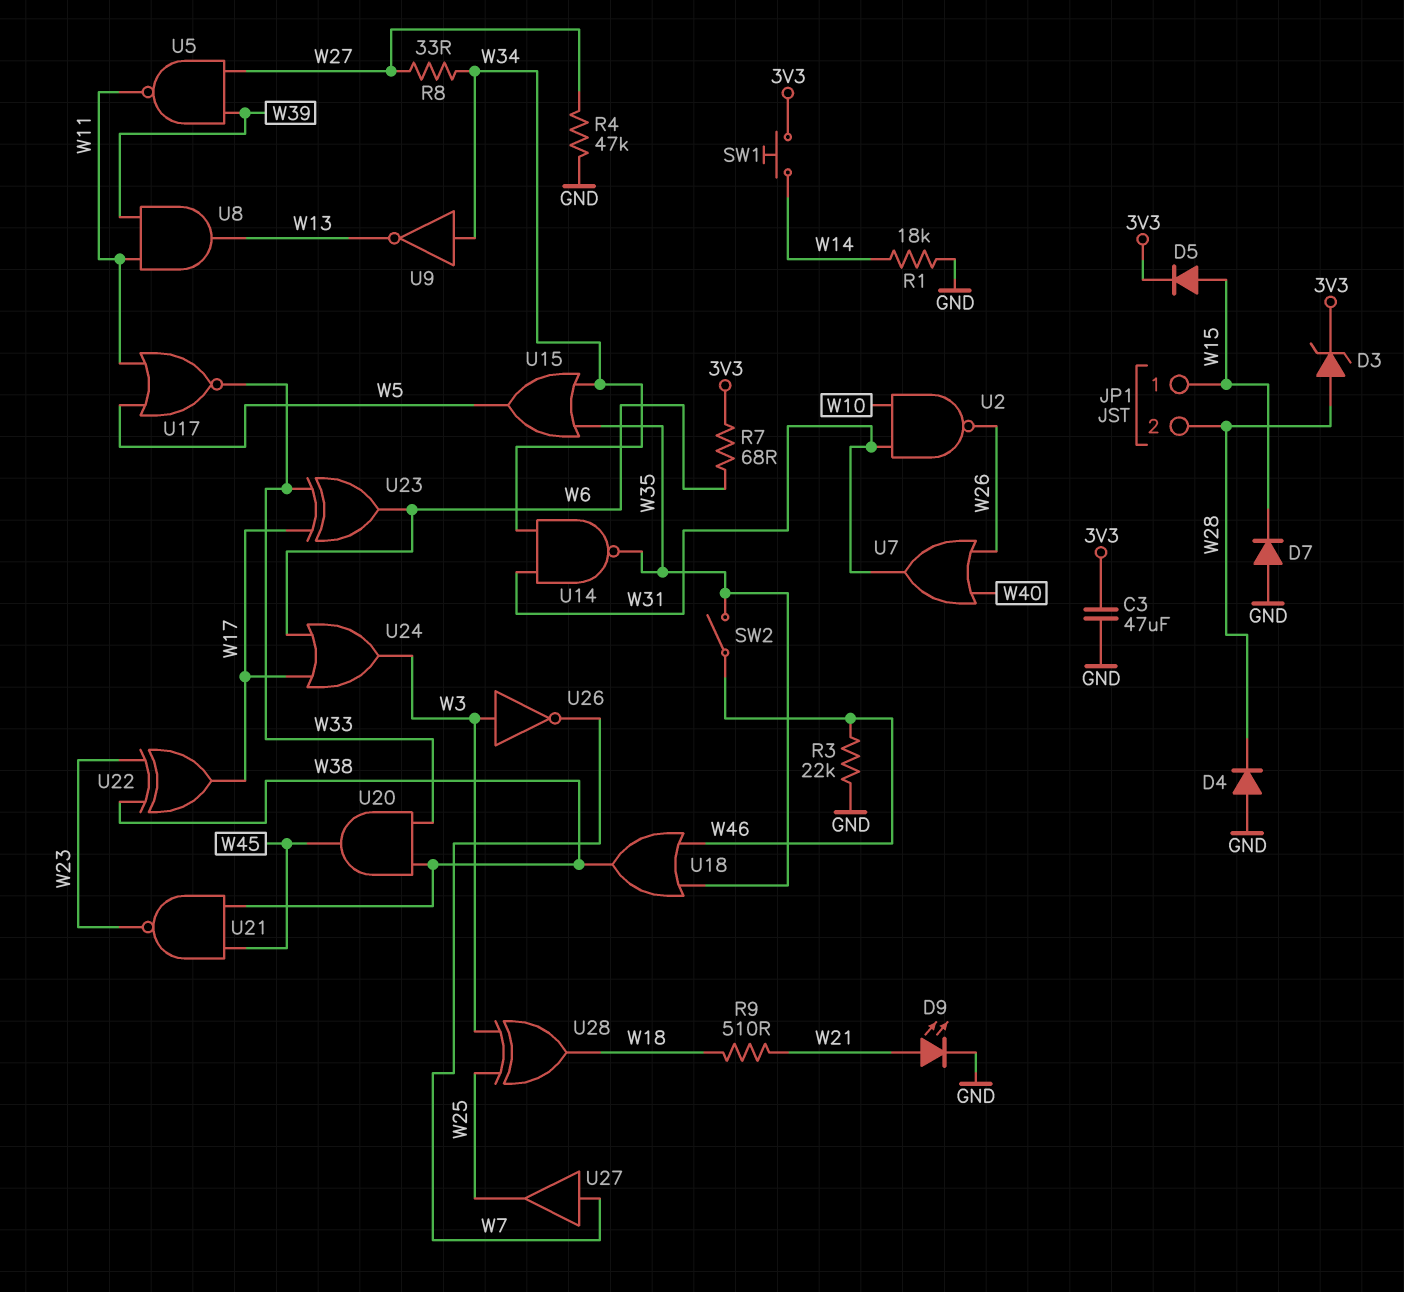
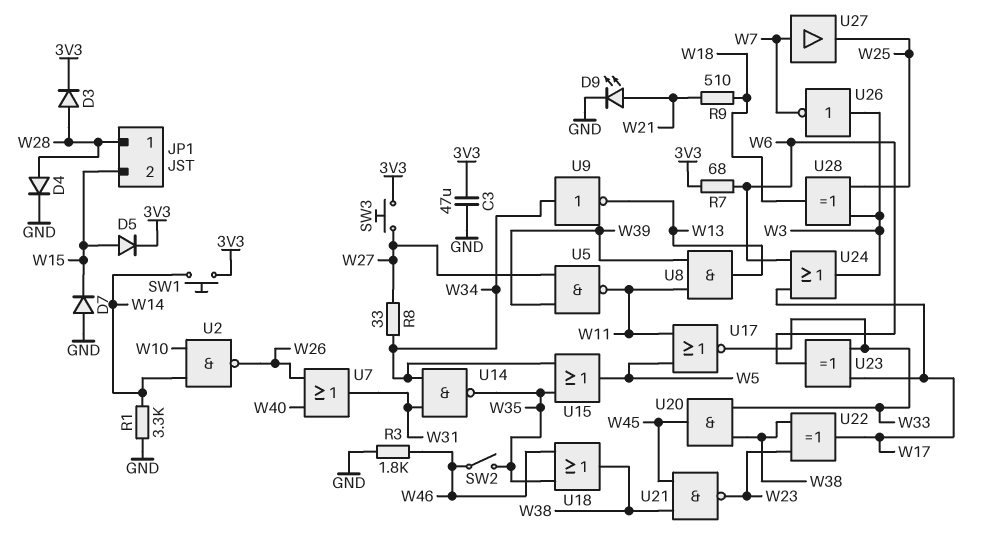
D3: zener (A W28, K 3V3) -> diode (A W28, K 3V3)
D4: diode (A GND, K W28) -> diode (A W28, K GND)
JP1 pin 1: W15 -> W28
JP1 pin 2: W28 -> W15
R1: 18k (GND, W14) -> 3.3k (GND, W14)
R3: 22k (GND, W46) -> 1.8k (GND, W46)
R4: 47k (GND, W27) -> none
SW3: none -> button (3V3, W27)
U2: NAND (in W10, in W31, out W26) -> NAND (in W10, in W14, out W26)

